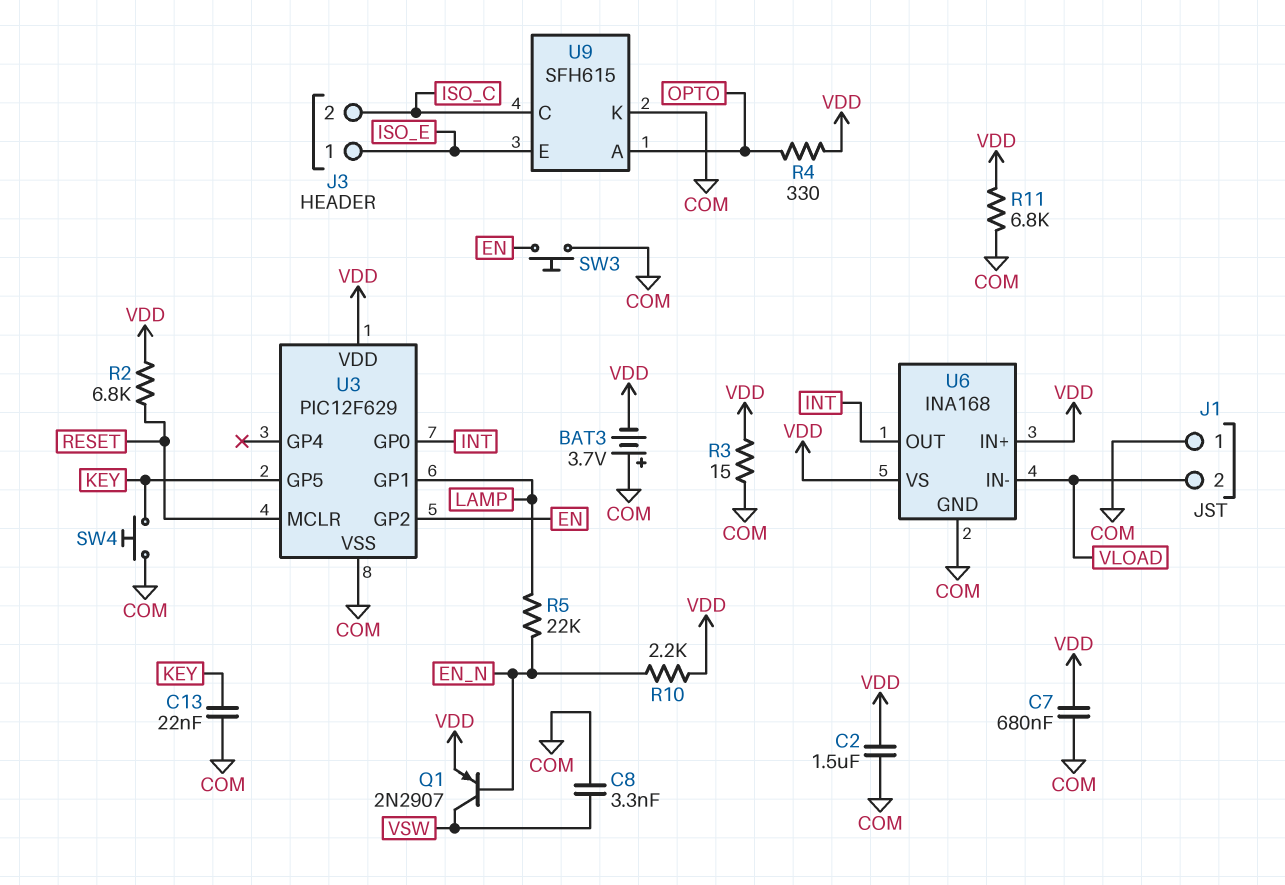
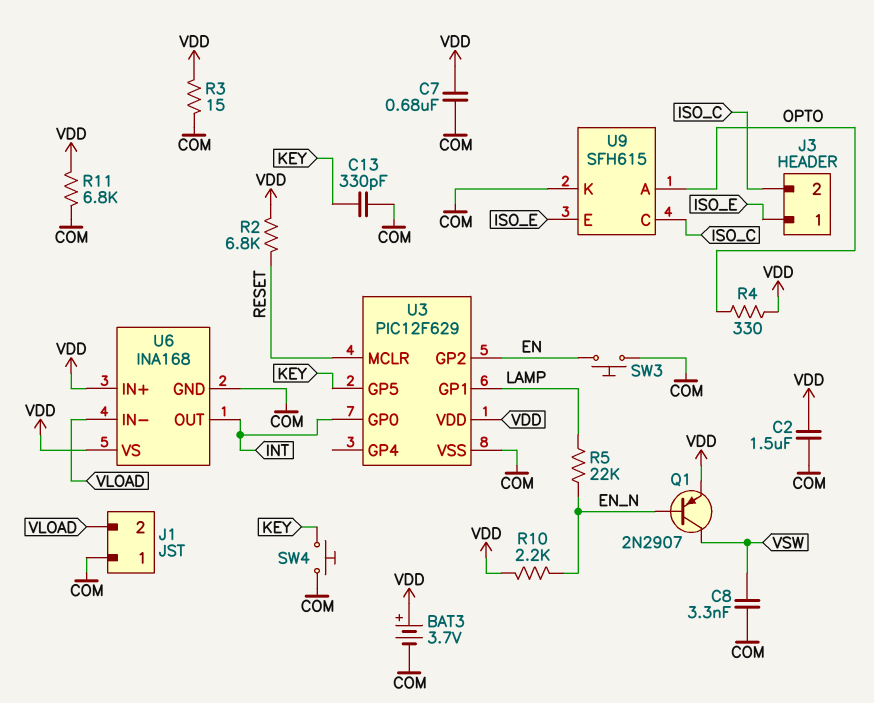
BAT3: 3.7V (plus COM, minus VDD) -> 3.7V (plus VDD, minus COM)
C13: 22nF (COM, KEY) -> 330pF (COM, KEY)

